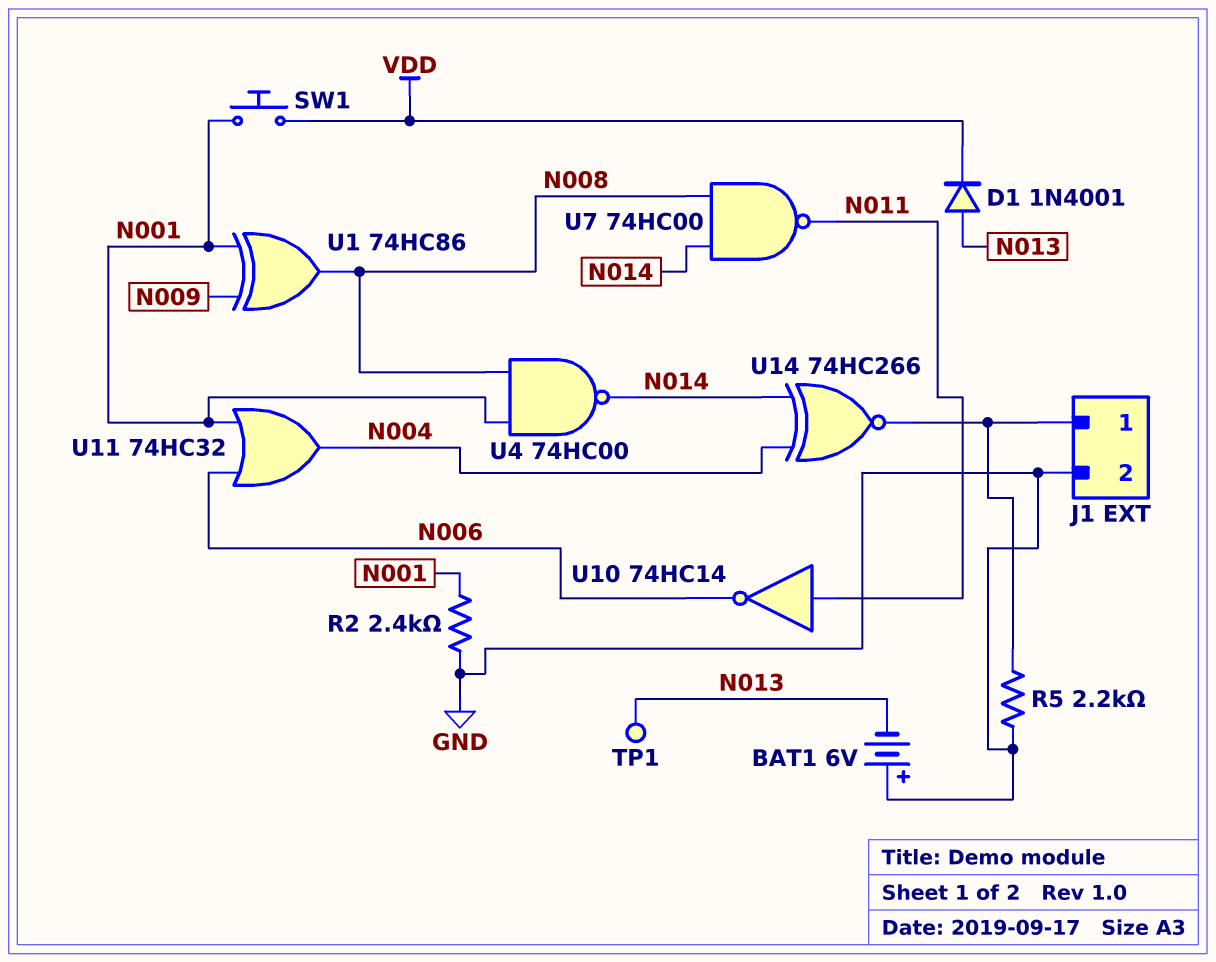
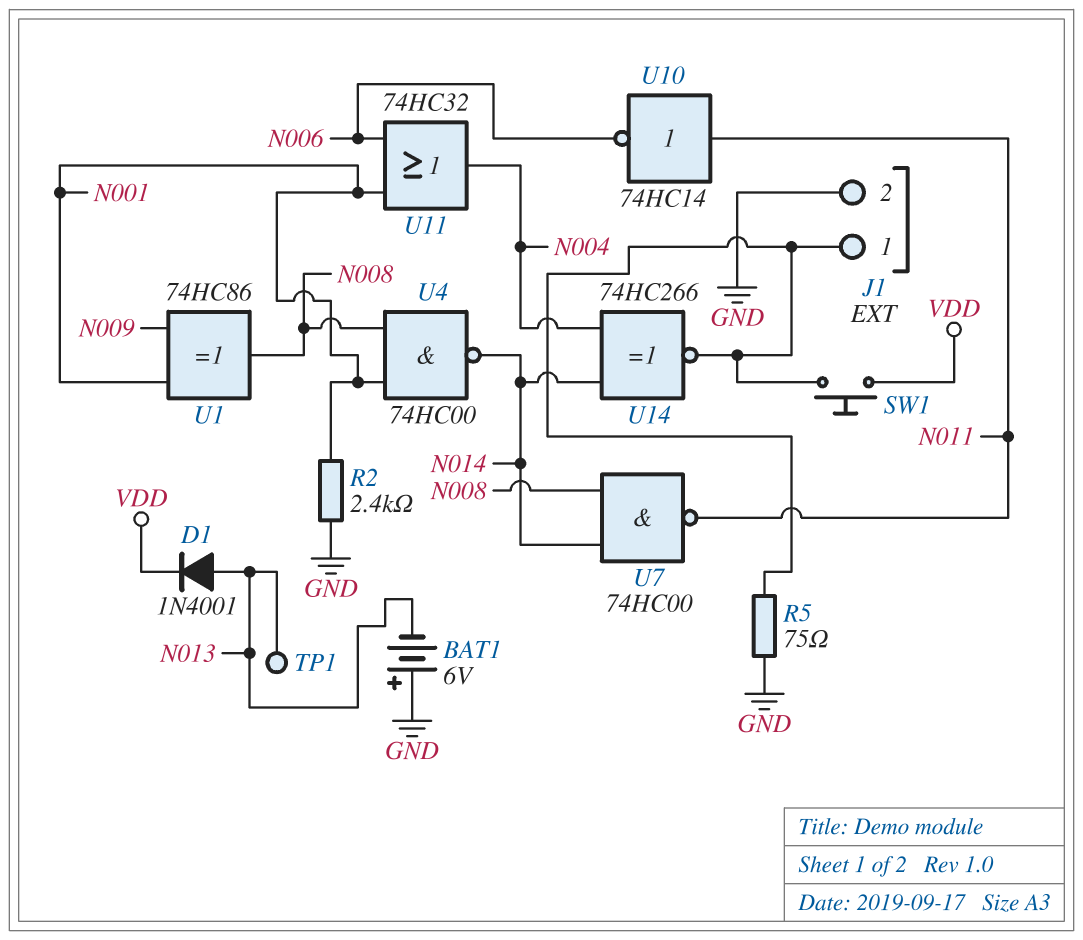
R5: 2.2k (GND, J1/1) -> 75 (GND, J1/1)
SW1: button (N001, VDD) -> button (J1/1, VDD)

